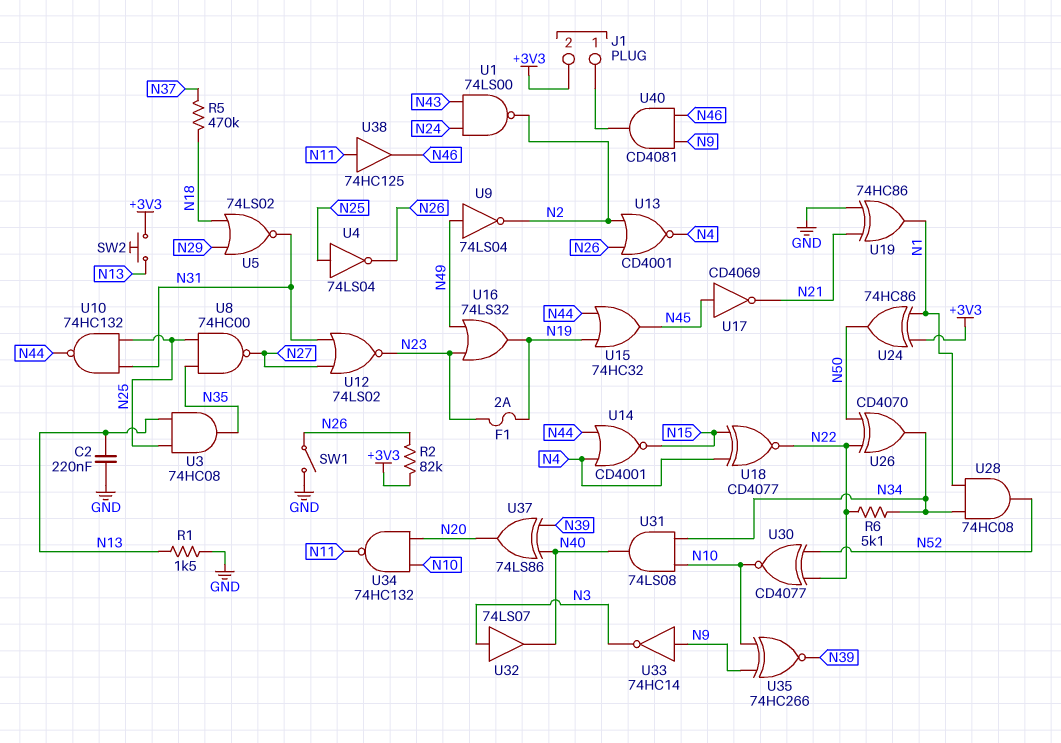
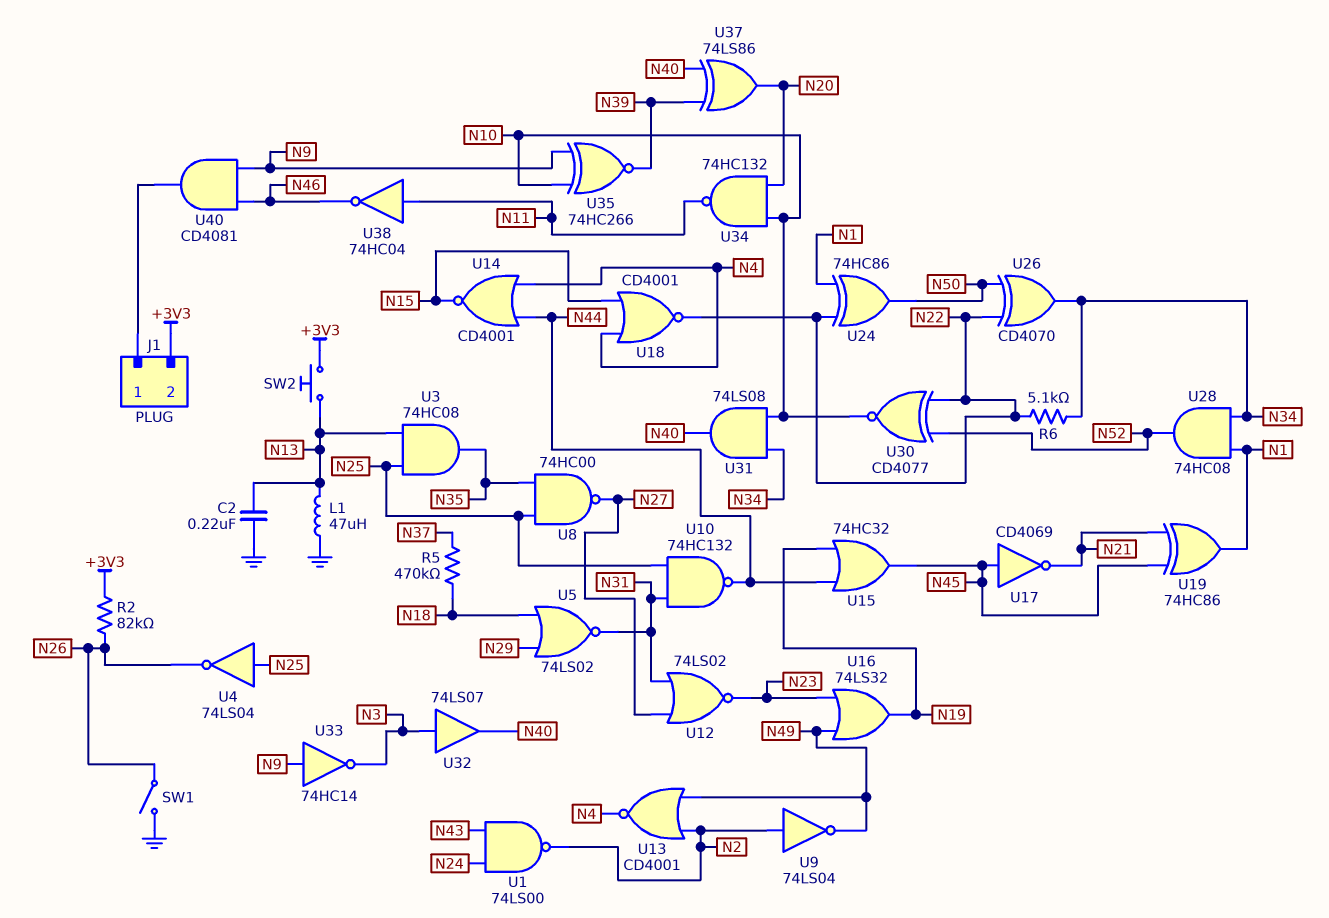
F1: 2A (N19, N23) -> none
L1: none -> 47uH (GND, N13)
R1: 1.5k (GND, N13) -> none
U9: NOT 74LS04 (in N49, out N2) -> NOT 74LS04 (in N2, out N49)
U13: NOR CD4001 (in N2, in N26, out N4) -> NOR CD4001 (in N2, in N49, out N4)
U18: XNOR CD4077 (in N4, in N15, out N22) -> NOR CD4001 (in N4, in N15, out N22)
U19: XOR 74HC86 (in GND, in N21, out N1) -> XOR 74HC86 (in N21, in N45, out N1)
U24: XOR 74HC86 (in +3V3, in N1, out N50) -> XOR 74HC86 (in N1, in N22, out N50)
U38: buffer 74HC125 (in N11, out N46) -> NOT 74HC04 (in N11, out N46)

